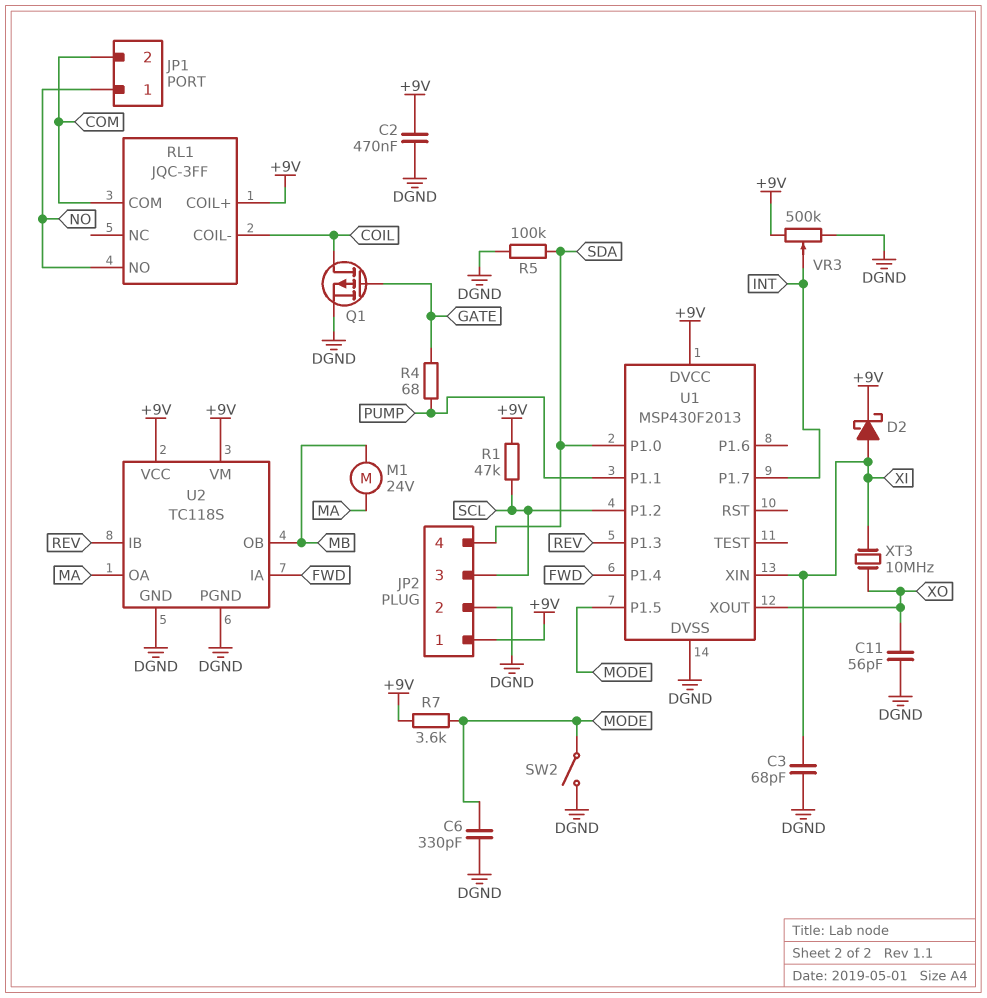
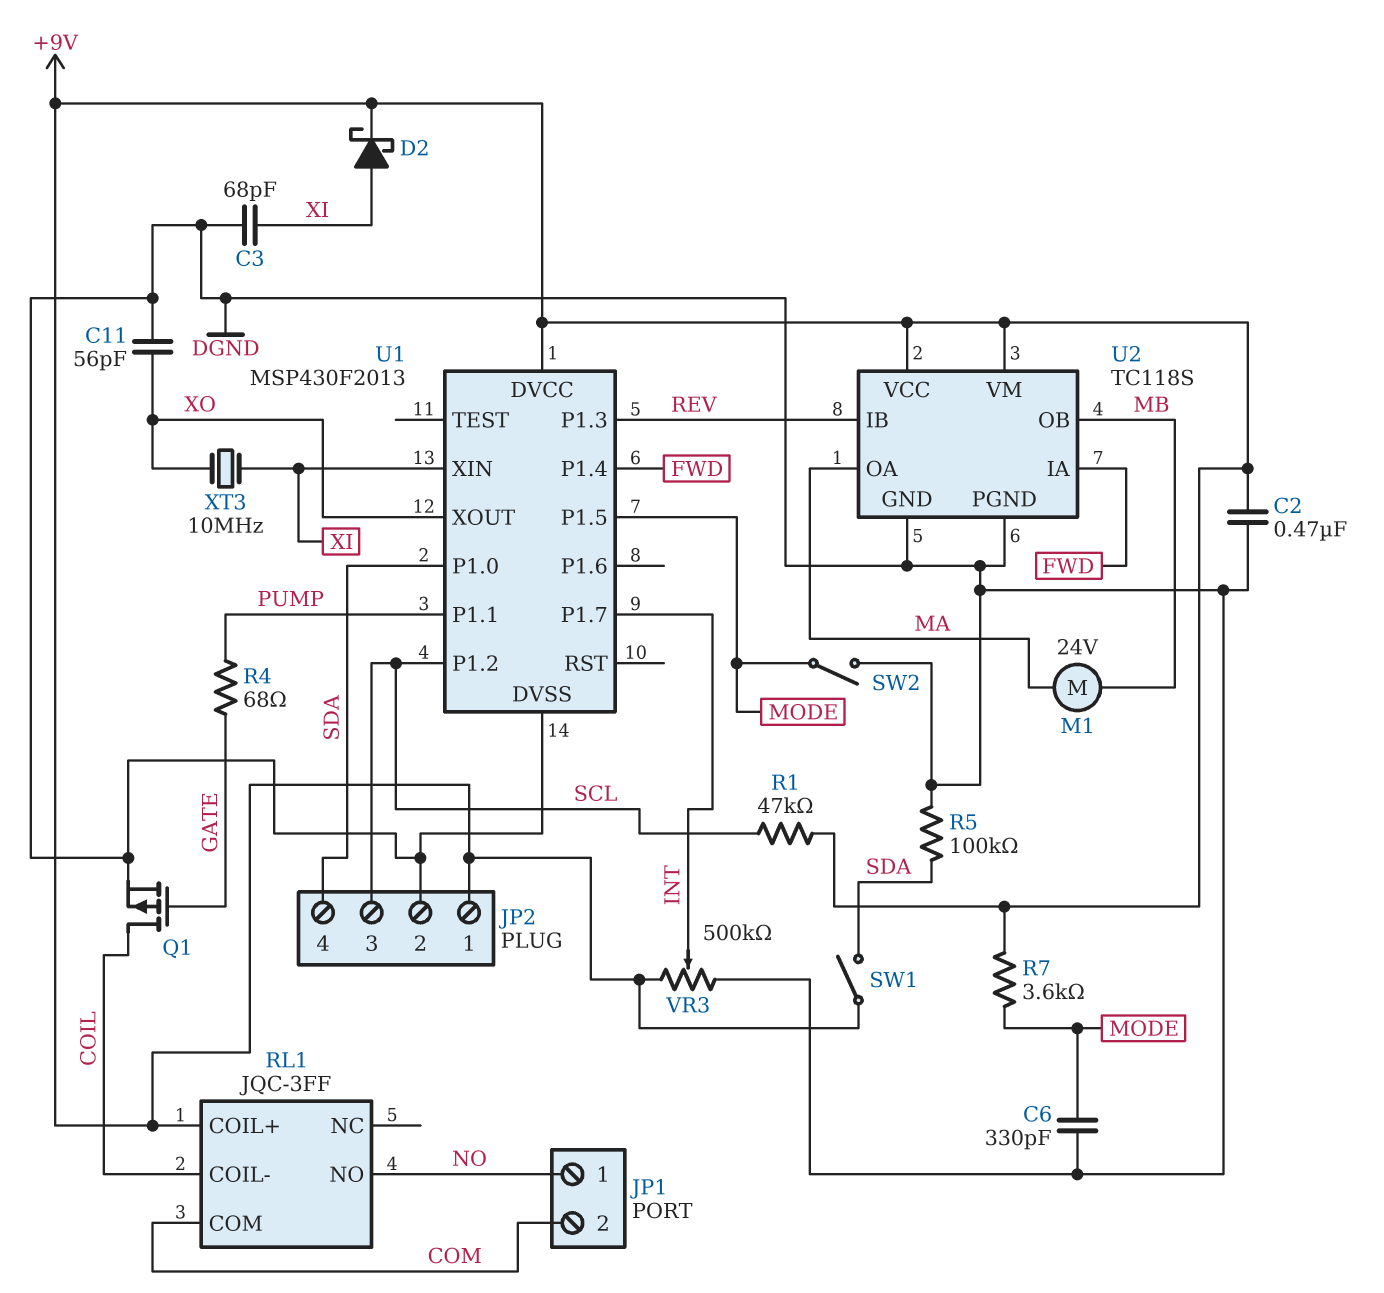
SW1: none -> switch (+9V, SDA)

